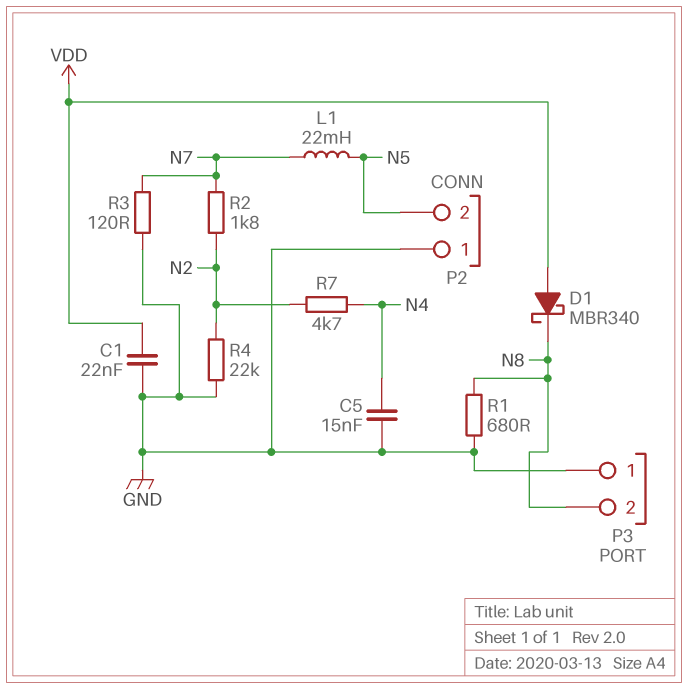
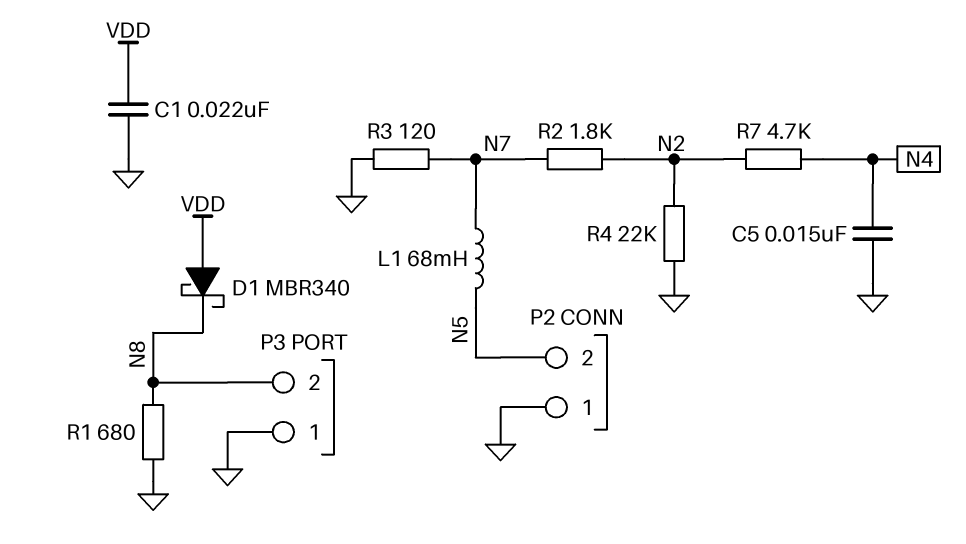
L1: 22mH (N5, N7) -> 68mH (N5, N7)

